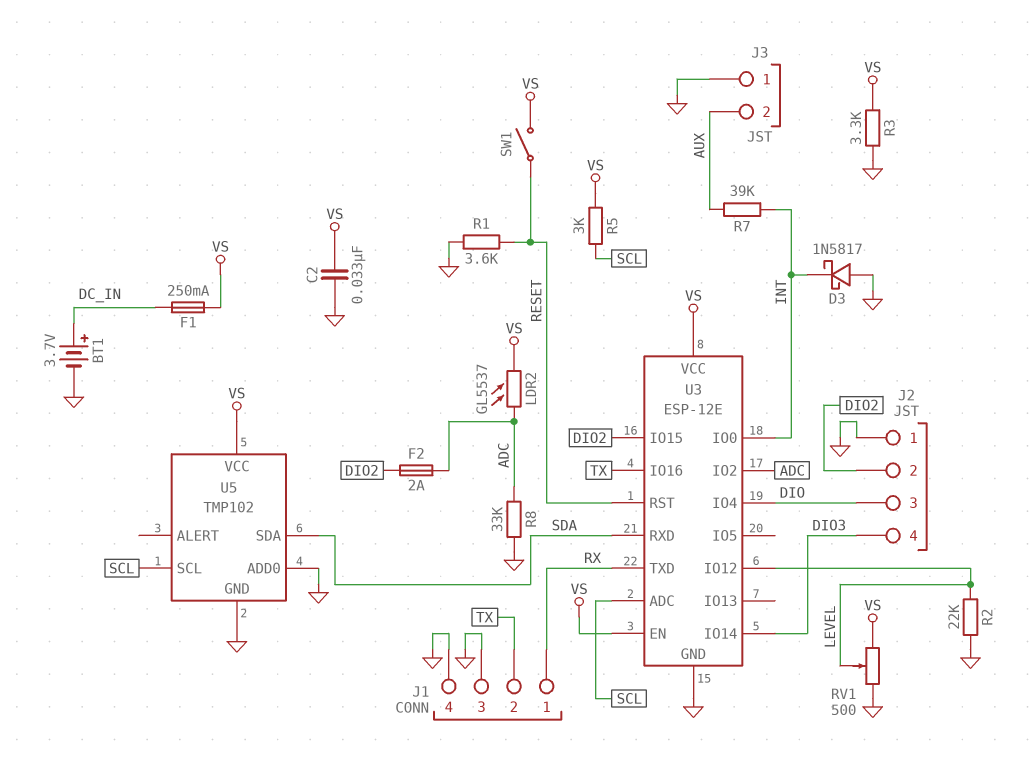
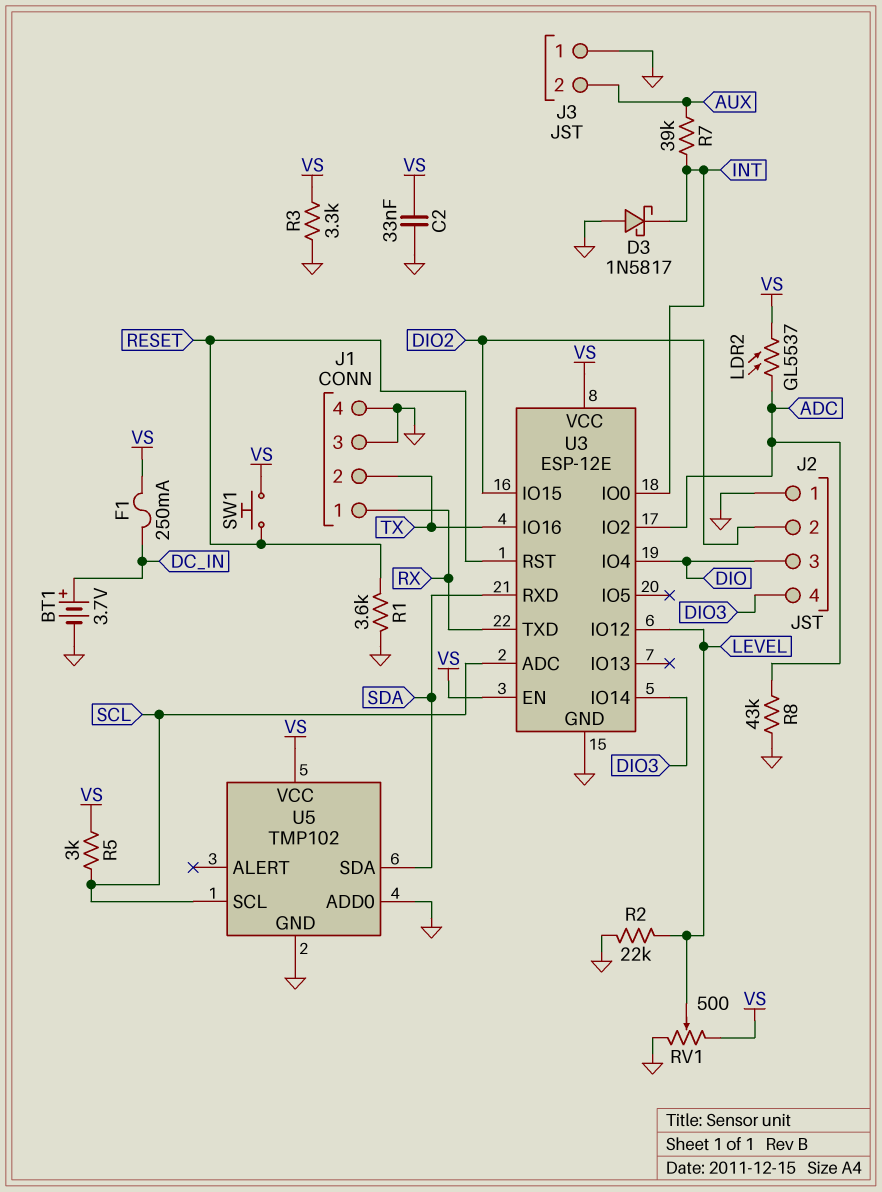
F2: 2A (ADC, DIO2) -> none
R8: 33k (ADC, GND) -> 43k (ADC, GND)
SW1: switch (RESET, VS) -> button (RESET, VS)

